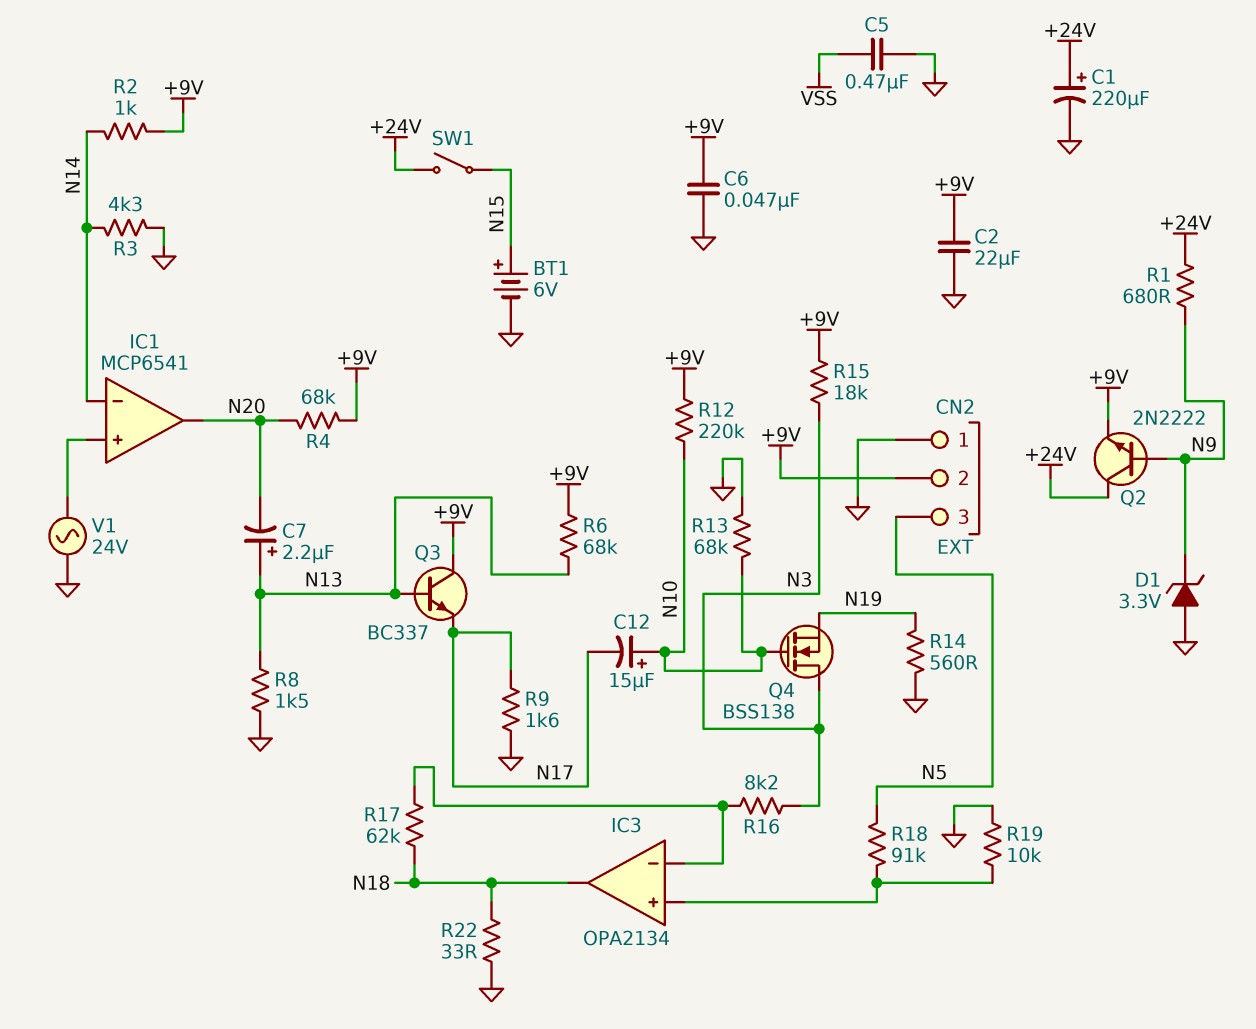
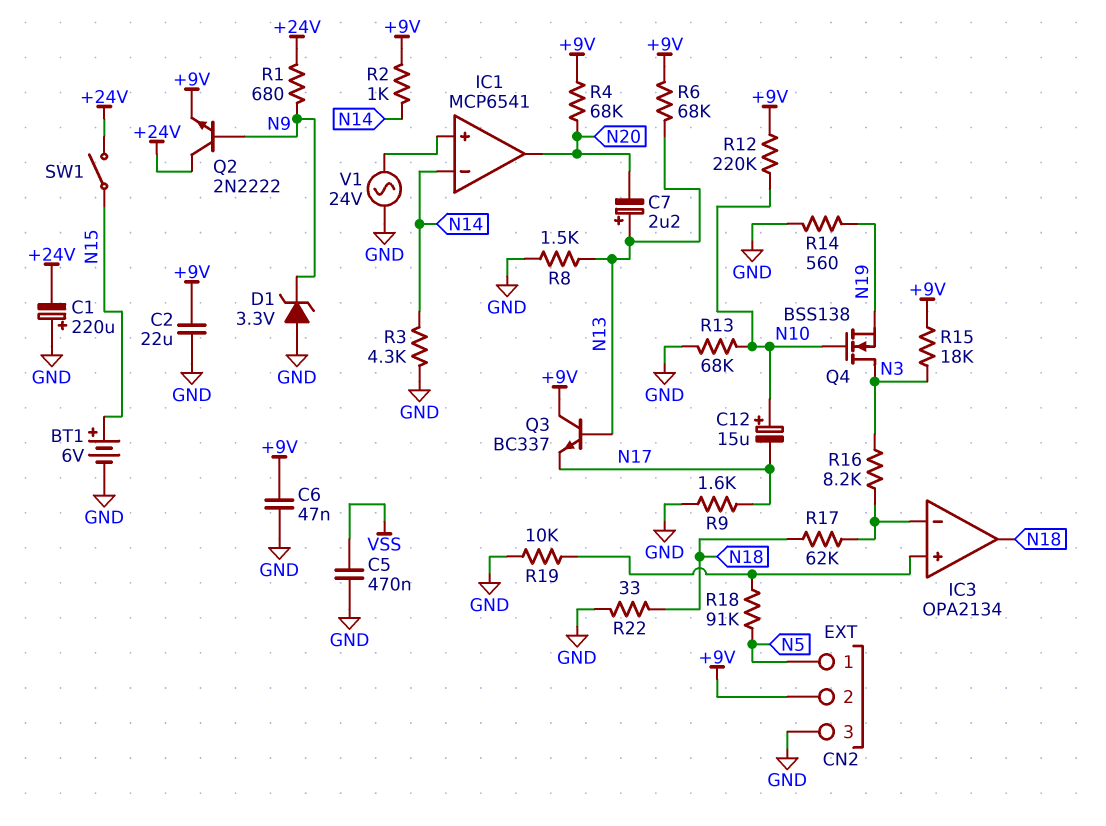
C1: 220uF (plus +24V, minus GND) -> 220uF (plus GND, minus +24V)
CN2 pin 1: GND -> N5
CN2 pin 3: N5 -> GND

